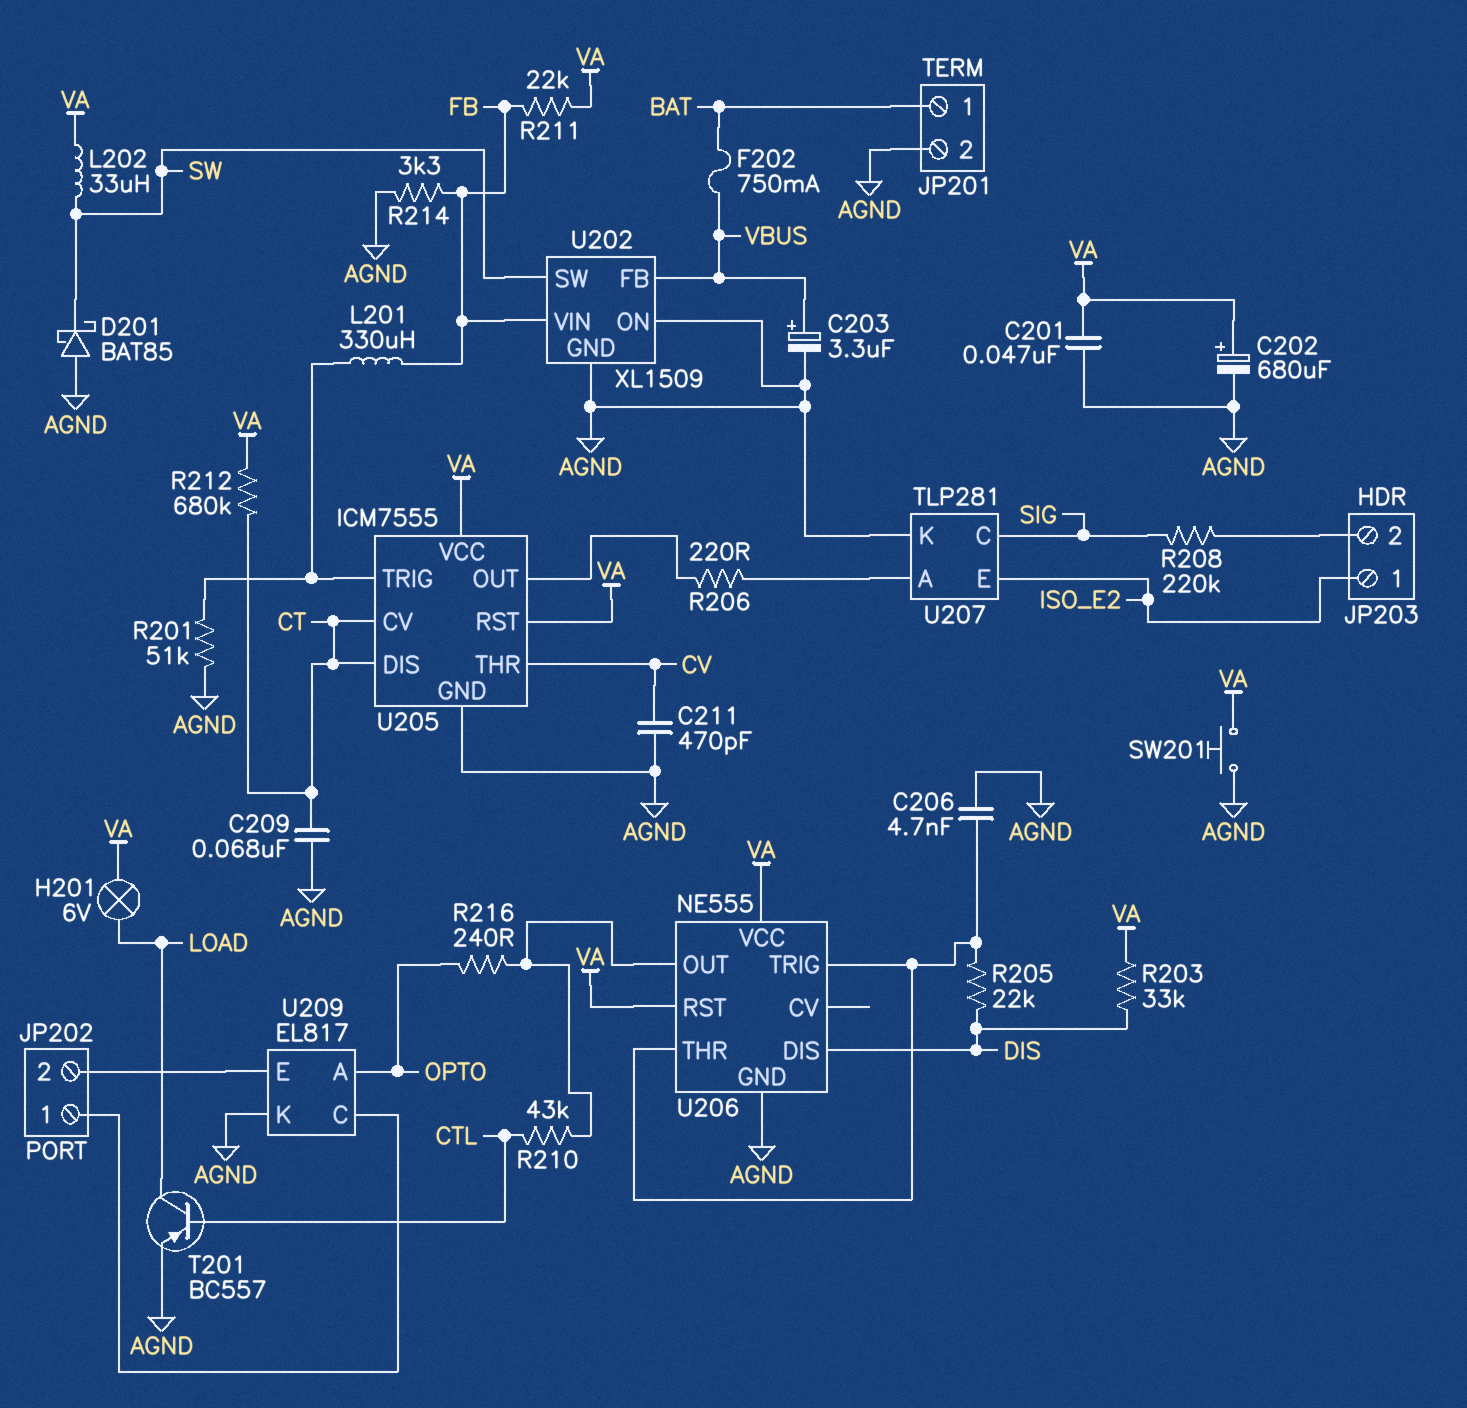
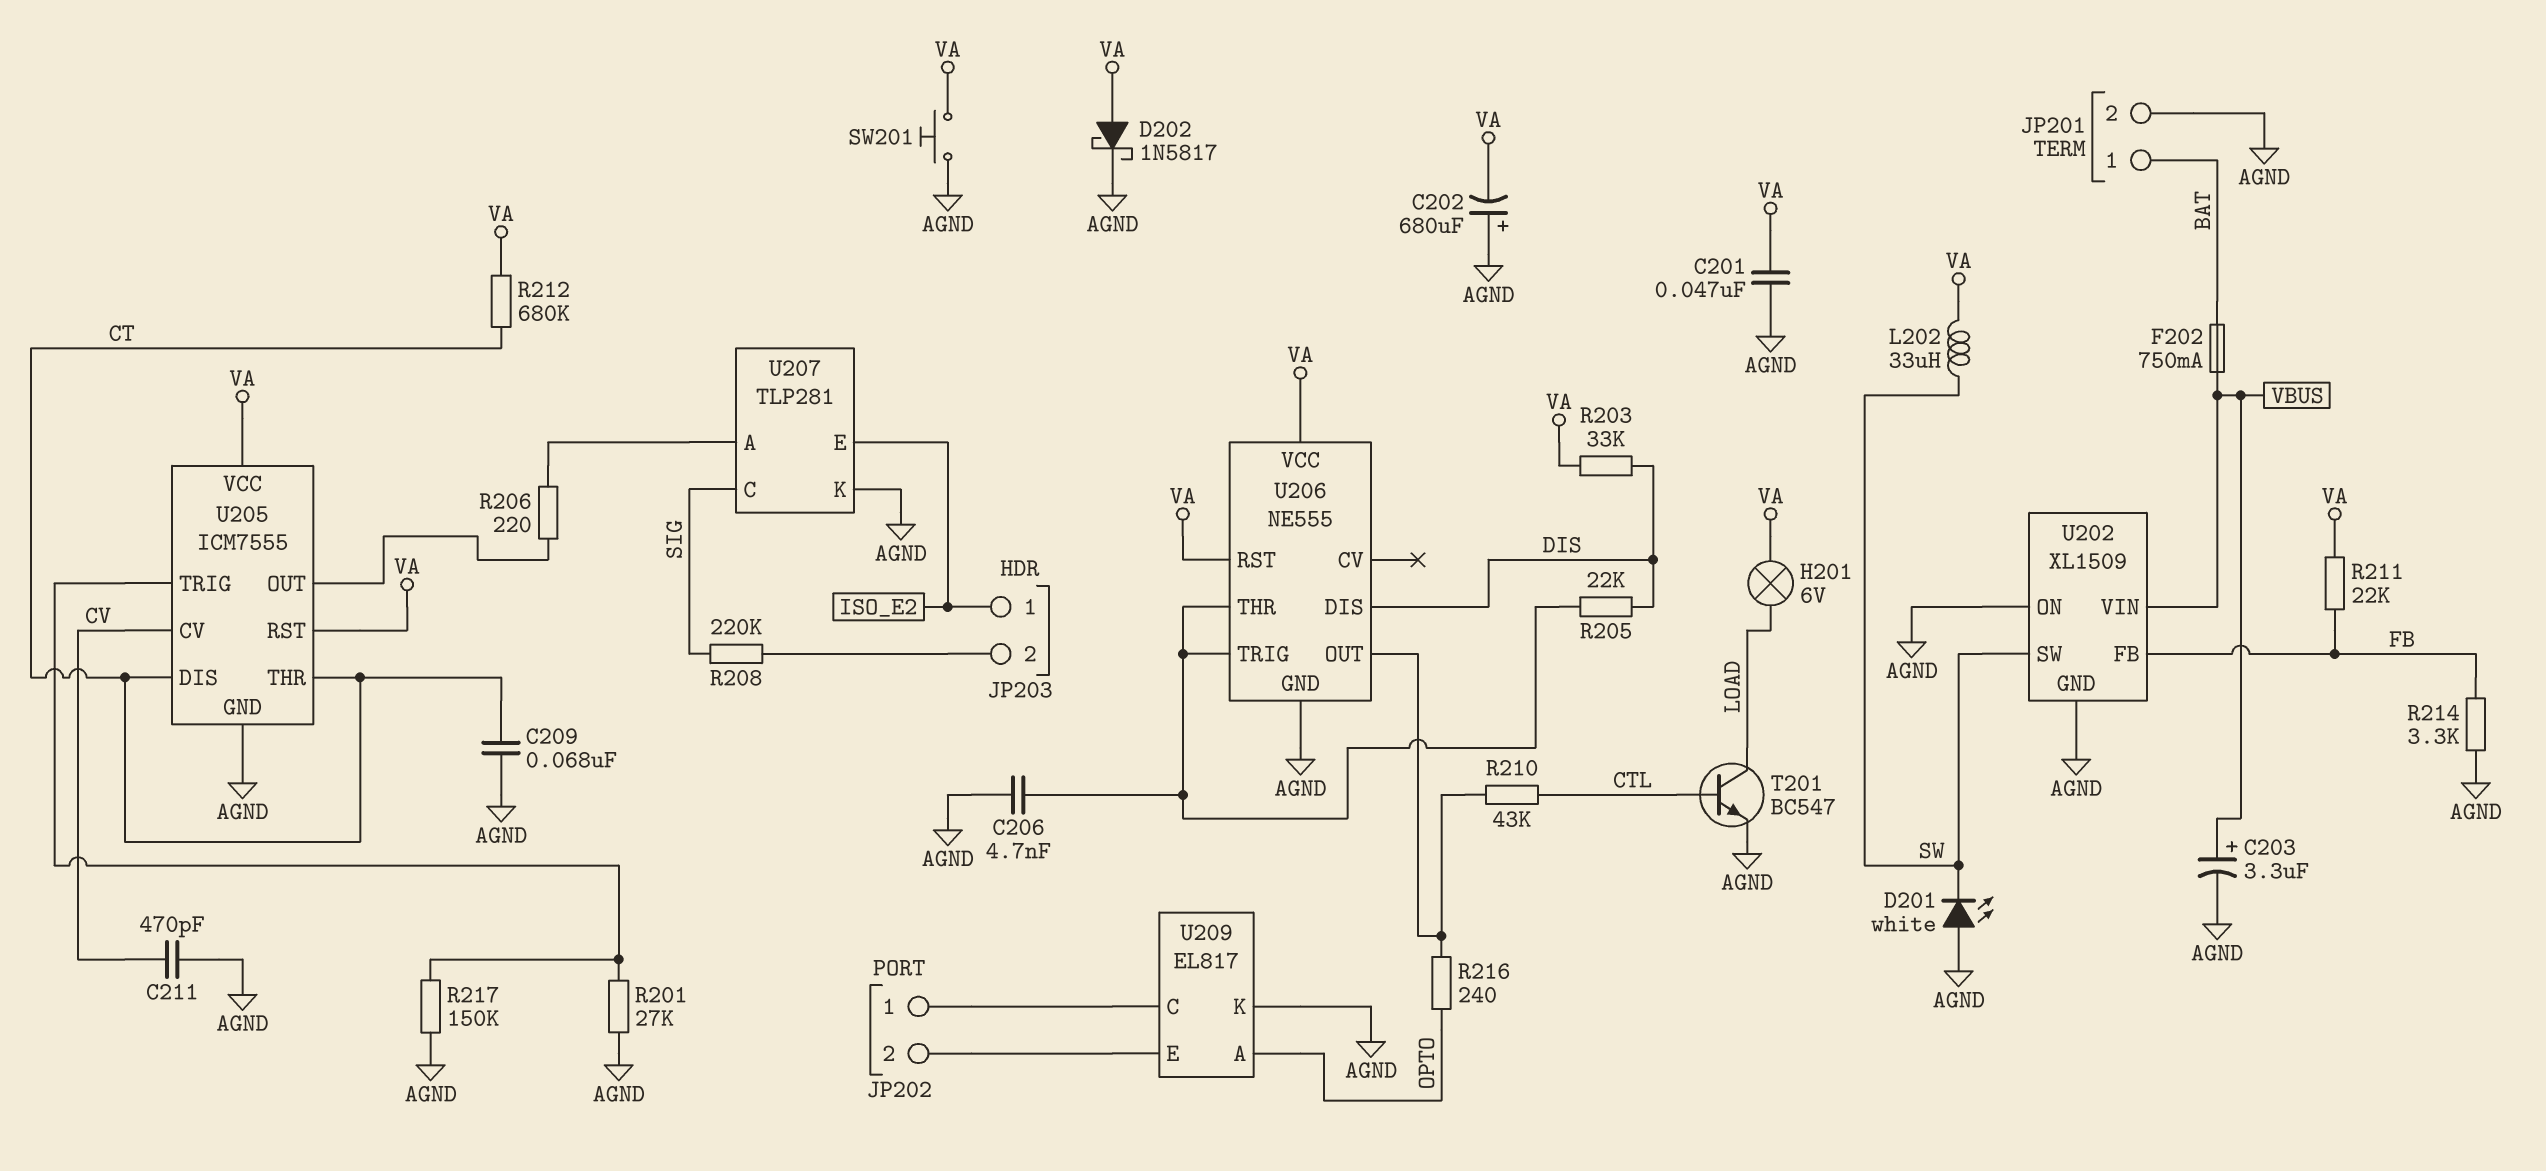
C202: 680uF (plus VA, minus AGND) -> 680uF (plus AGND, minus VA)
D201: schottky BAT85 (A AGND, K SW) -> LED white (A AGND, K SW)
D202: none -> schottky 1N5817 (A VA, K AGND)
L201: 330uH (FB, U205/TRIG) -> none
R201: 51k (AGND, U205/TRIG) -> 27k (AGND, U205/TRIG)
R217: none -> 150k (AGND, U205/TRIG)
T201: PNP BC557 (B CTL, C LOAD, E AGND) -> NPN BC547 (B CTL, C LOAD, E AGND)
U202 pin FB: VBUS -> FB
U202 pin VIN: FB -> VBUS
U205 pin CV: CT -> CV
U205 pin THR: CV -> CT

